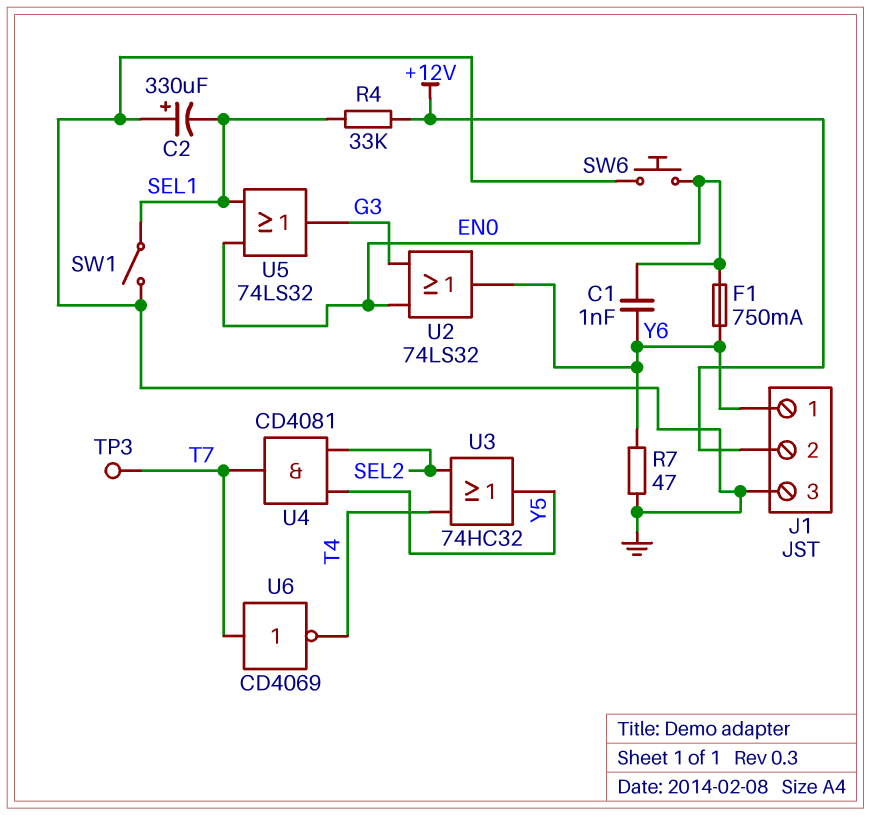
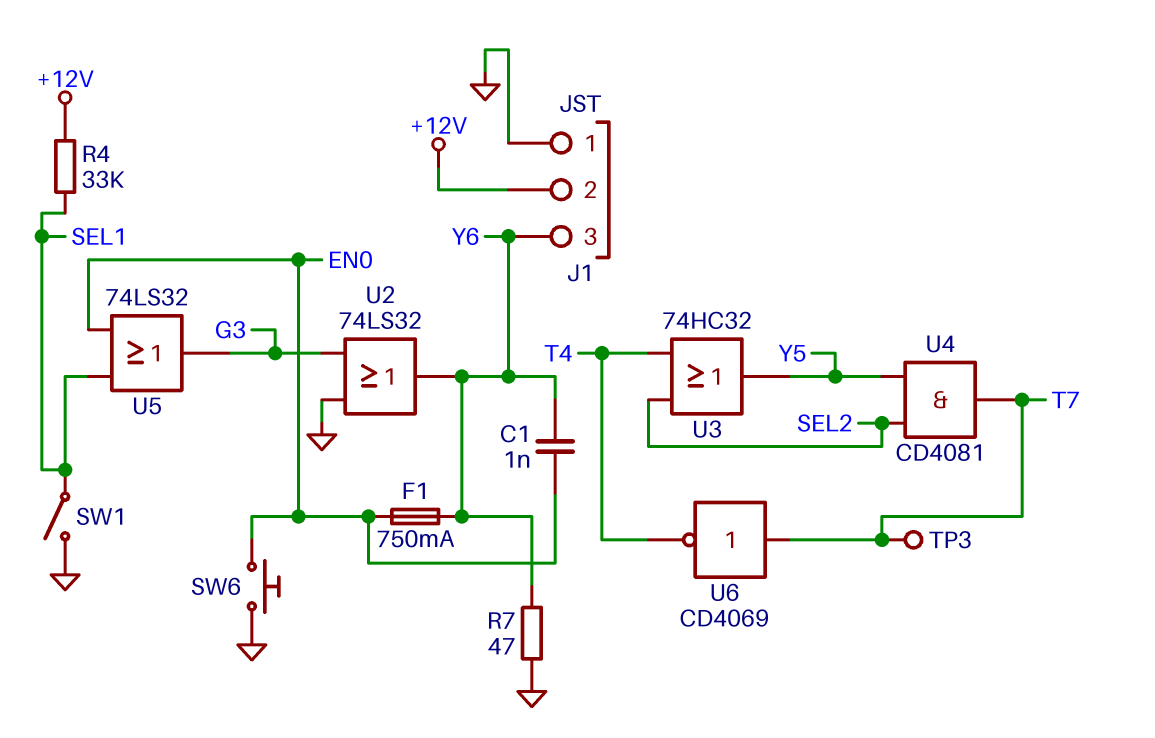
C2: 330uF (plus GND, minus SEL1) -> none
J1 pin 1: Y6 -> GND
J1 pin 3: GND -> Y6
U2: OR 74LS32 (in EN0, in G3, out Y6) -> OR 74LS32 (in G3, in GND, out Y6)

